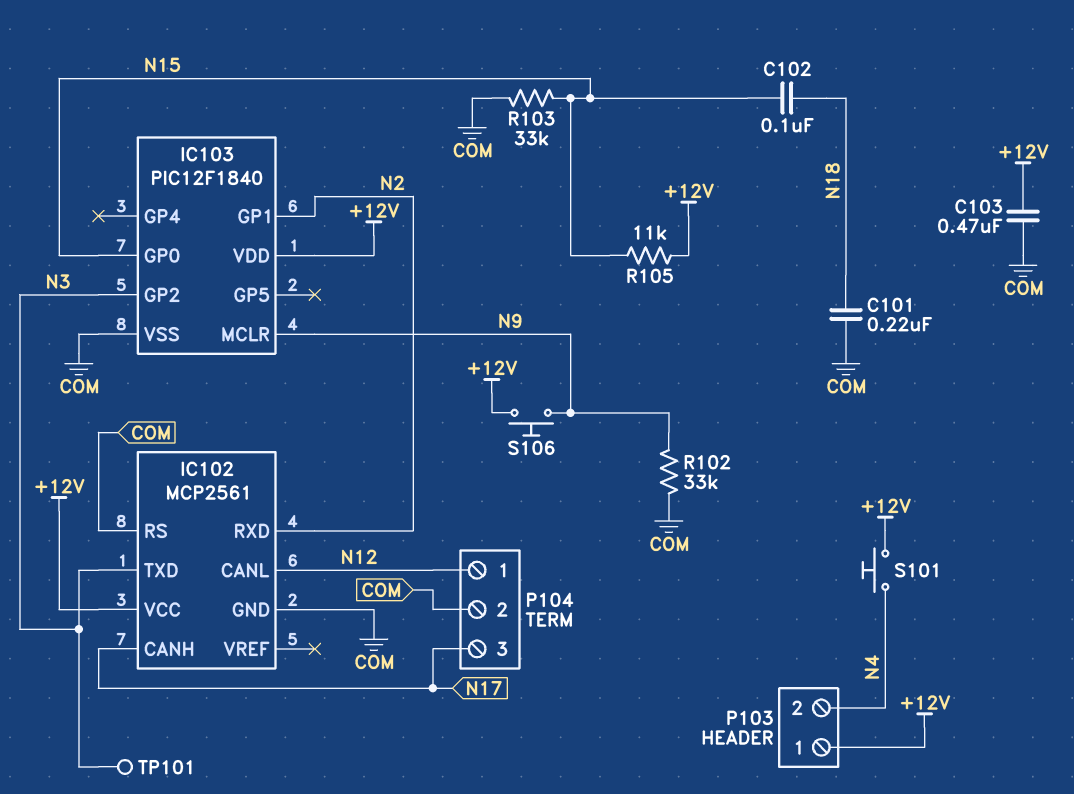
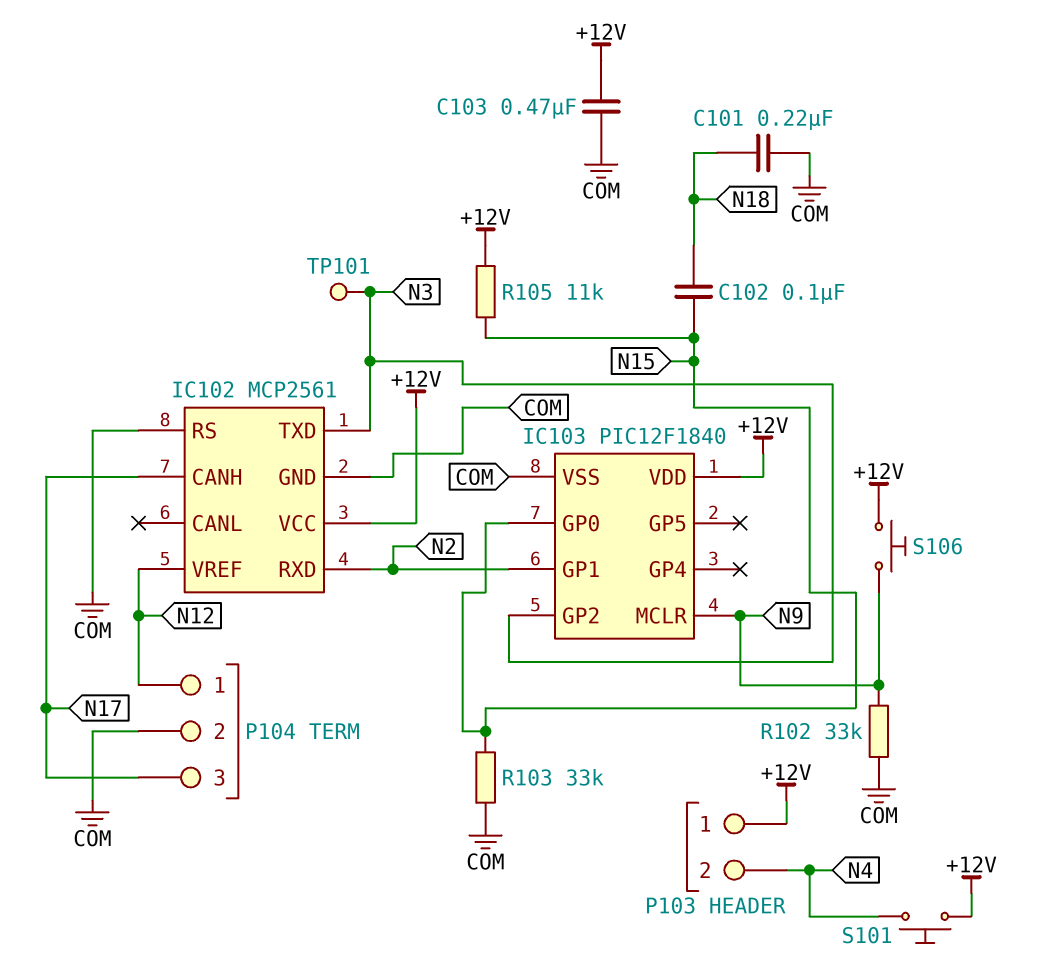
IC102 pin CANL: N12 -> none
IC102 pin VREF: none -> N12

